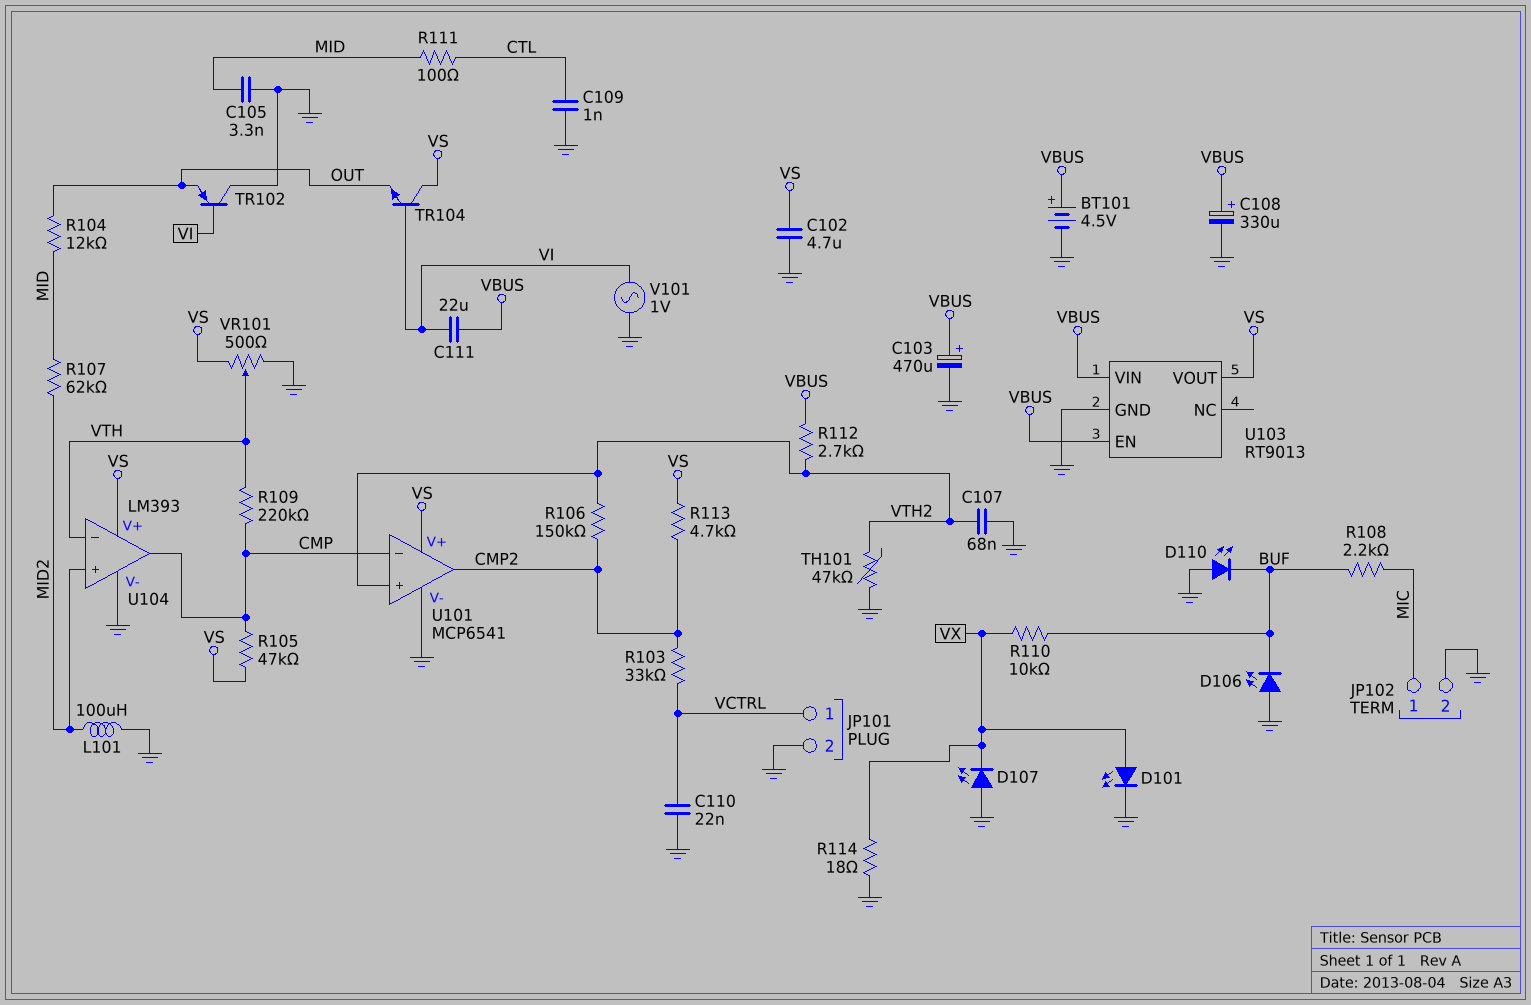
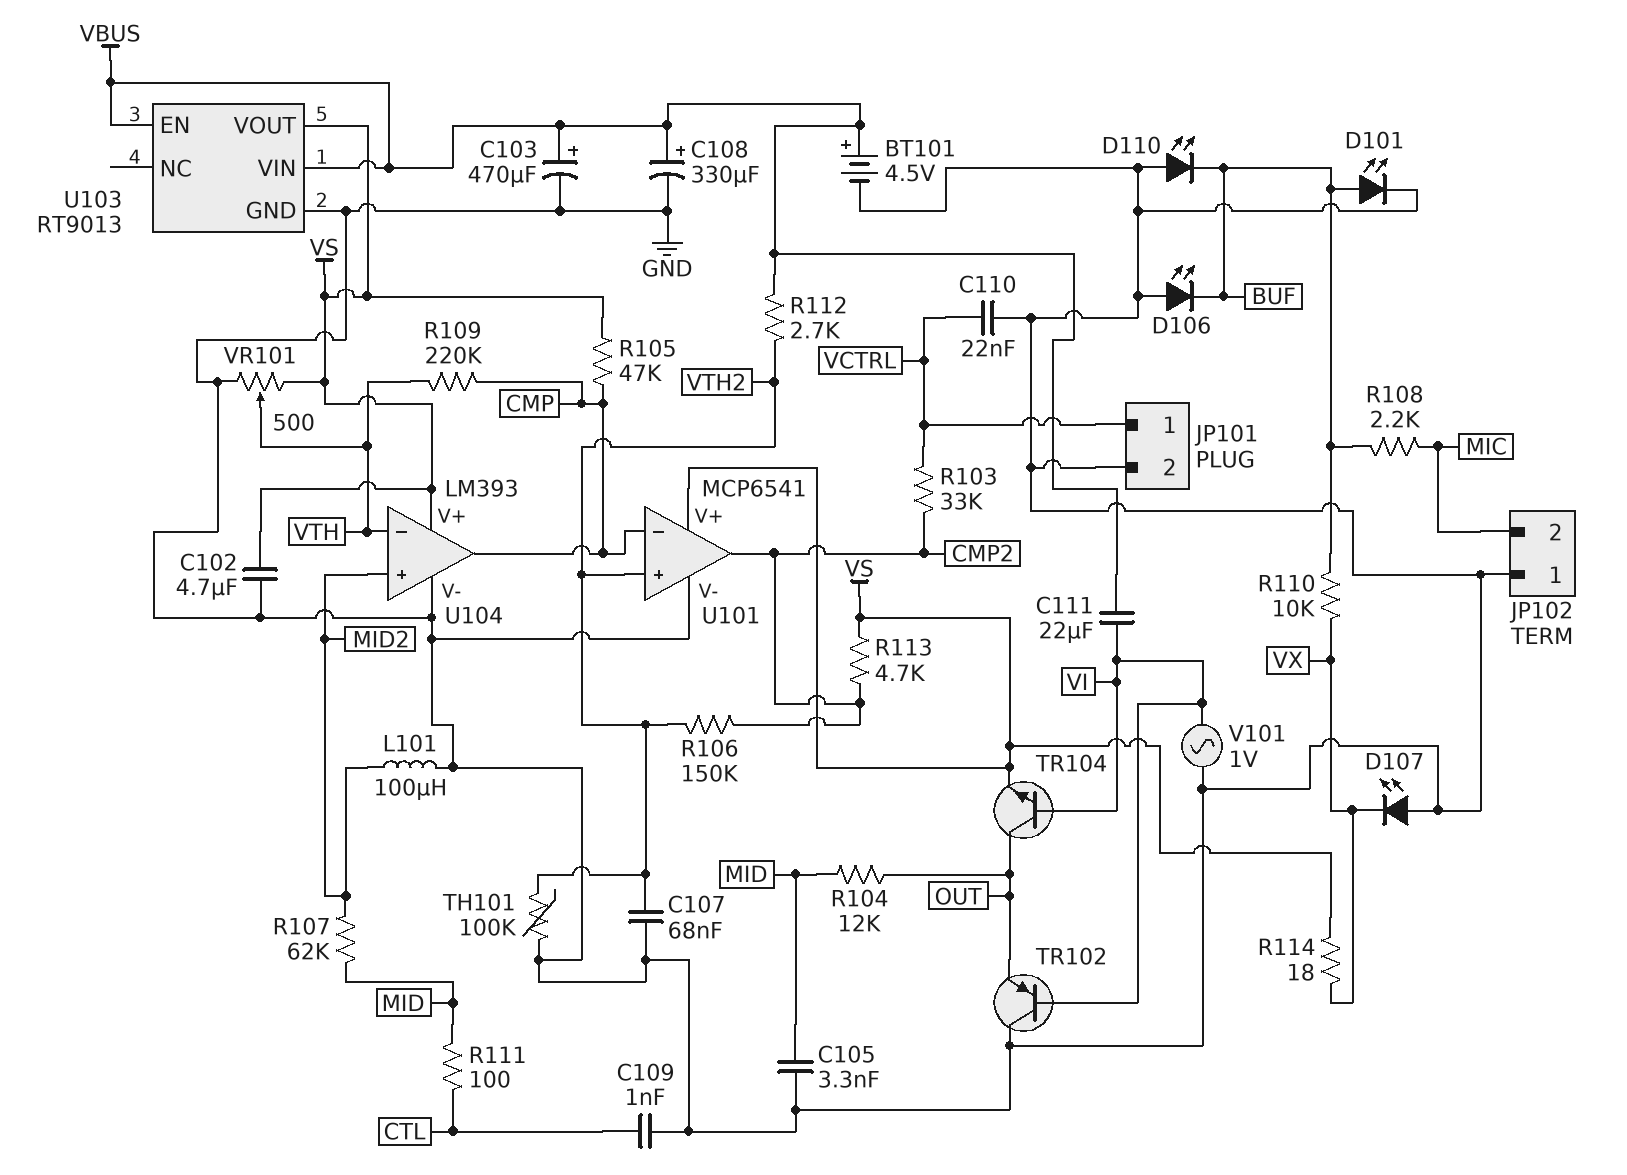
D101: LED (A VX, K GND) -> LED (A BUF, K GND)
JP102 pin 1: MIC -> GND
JP102 pin 2: GND -> MIC
R114: 18 (GND, VX) -> 18 (VS, VX)
TH101: 47k (GND, VTH2) -> 100k (GND, VTH2)
TR104: NPN (B VI, C VS, E OUT) -> NPN (B VI, C OUT, E VS)

